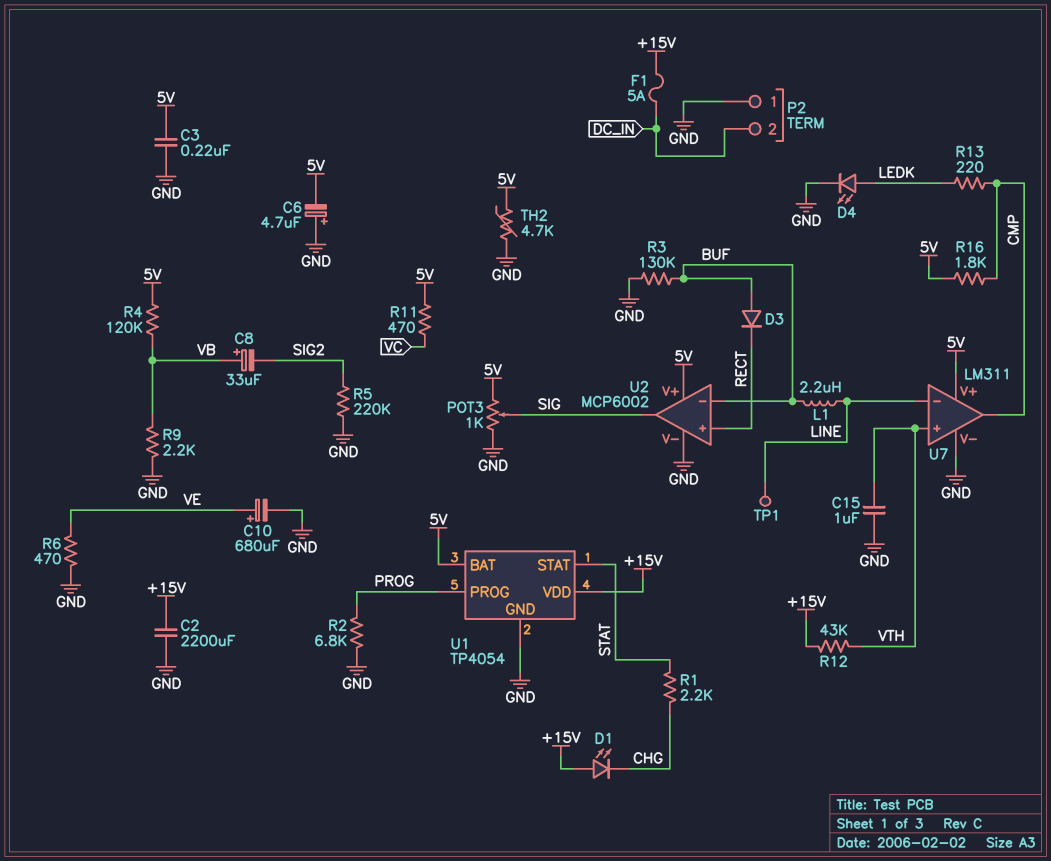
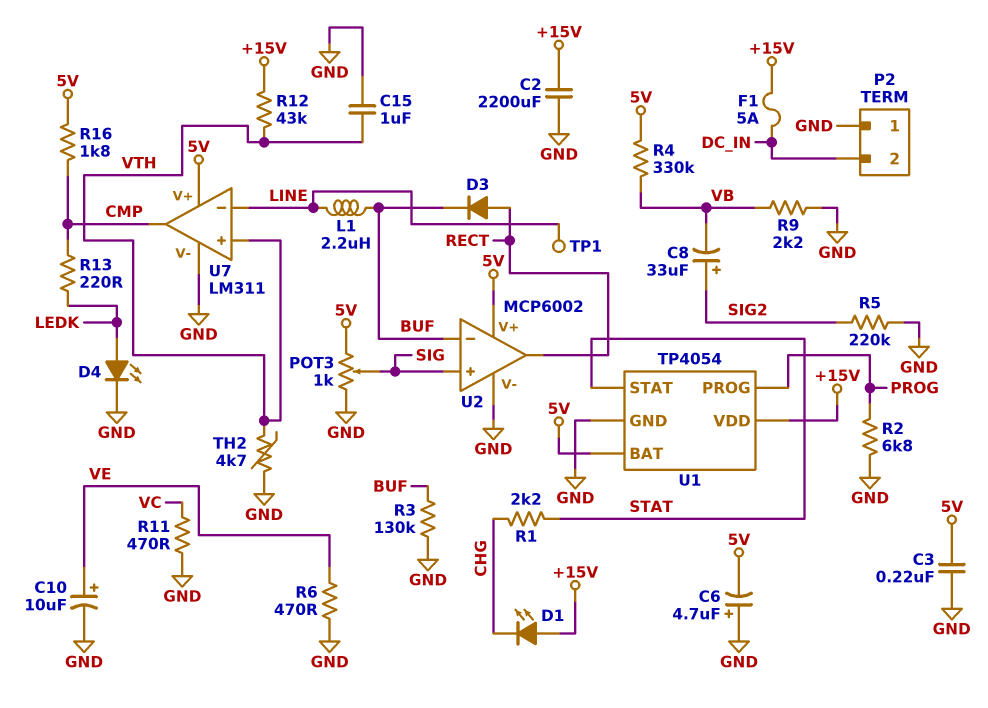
C8: 33uF (plus VB, minus SIG2) -> 33uF (plus SIG2, minus VB)
C10: 680uF (plus VE, minus GND) -> 10uF (plus VE, minus GND)
D3: diode (A BUF, K RECT) -> diode (A RECT, K BUF)
R4: 120k (5V, VB) -> 330k (5V, VB)
R11: 470 (5V, VC) -> 470 (GND, VC)
TH2: 4.7k (5V, GND) -> 4.7k (GND, VTH)
U2 pin in+: RECT -> SIG
U2 pin out: SIG -> RECT

